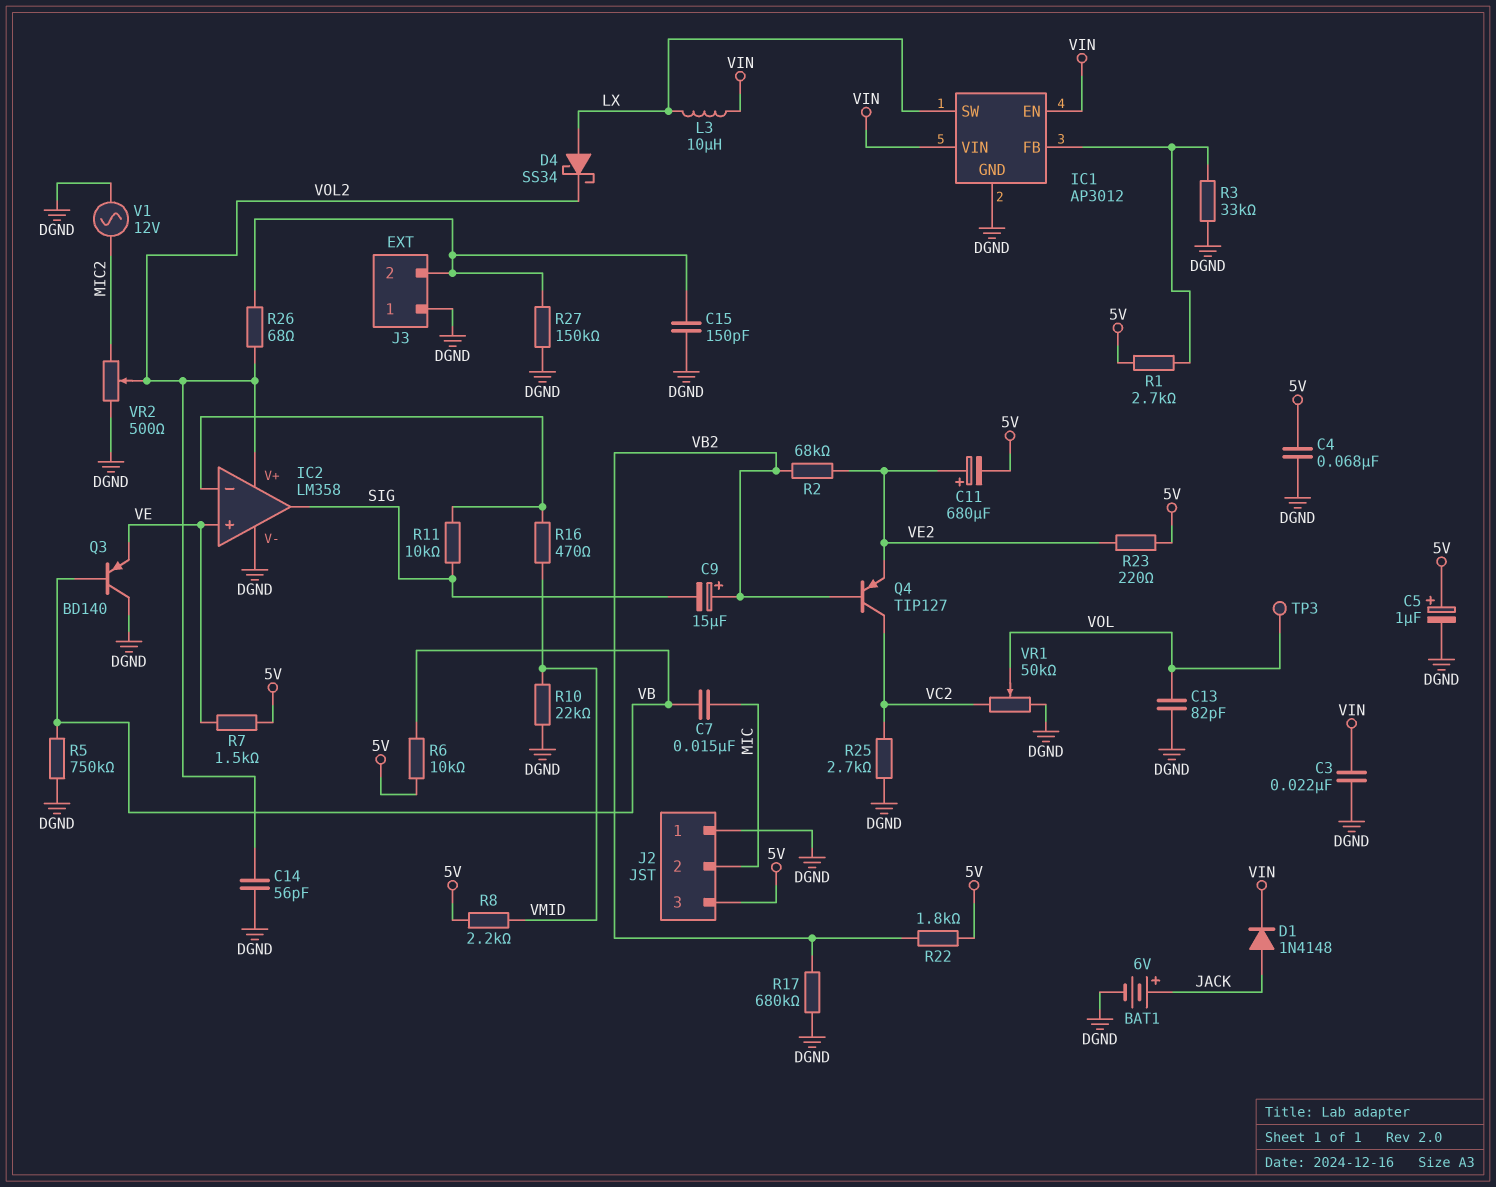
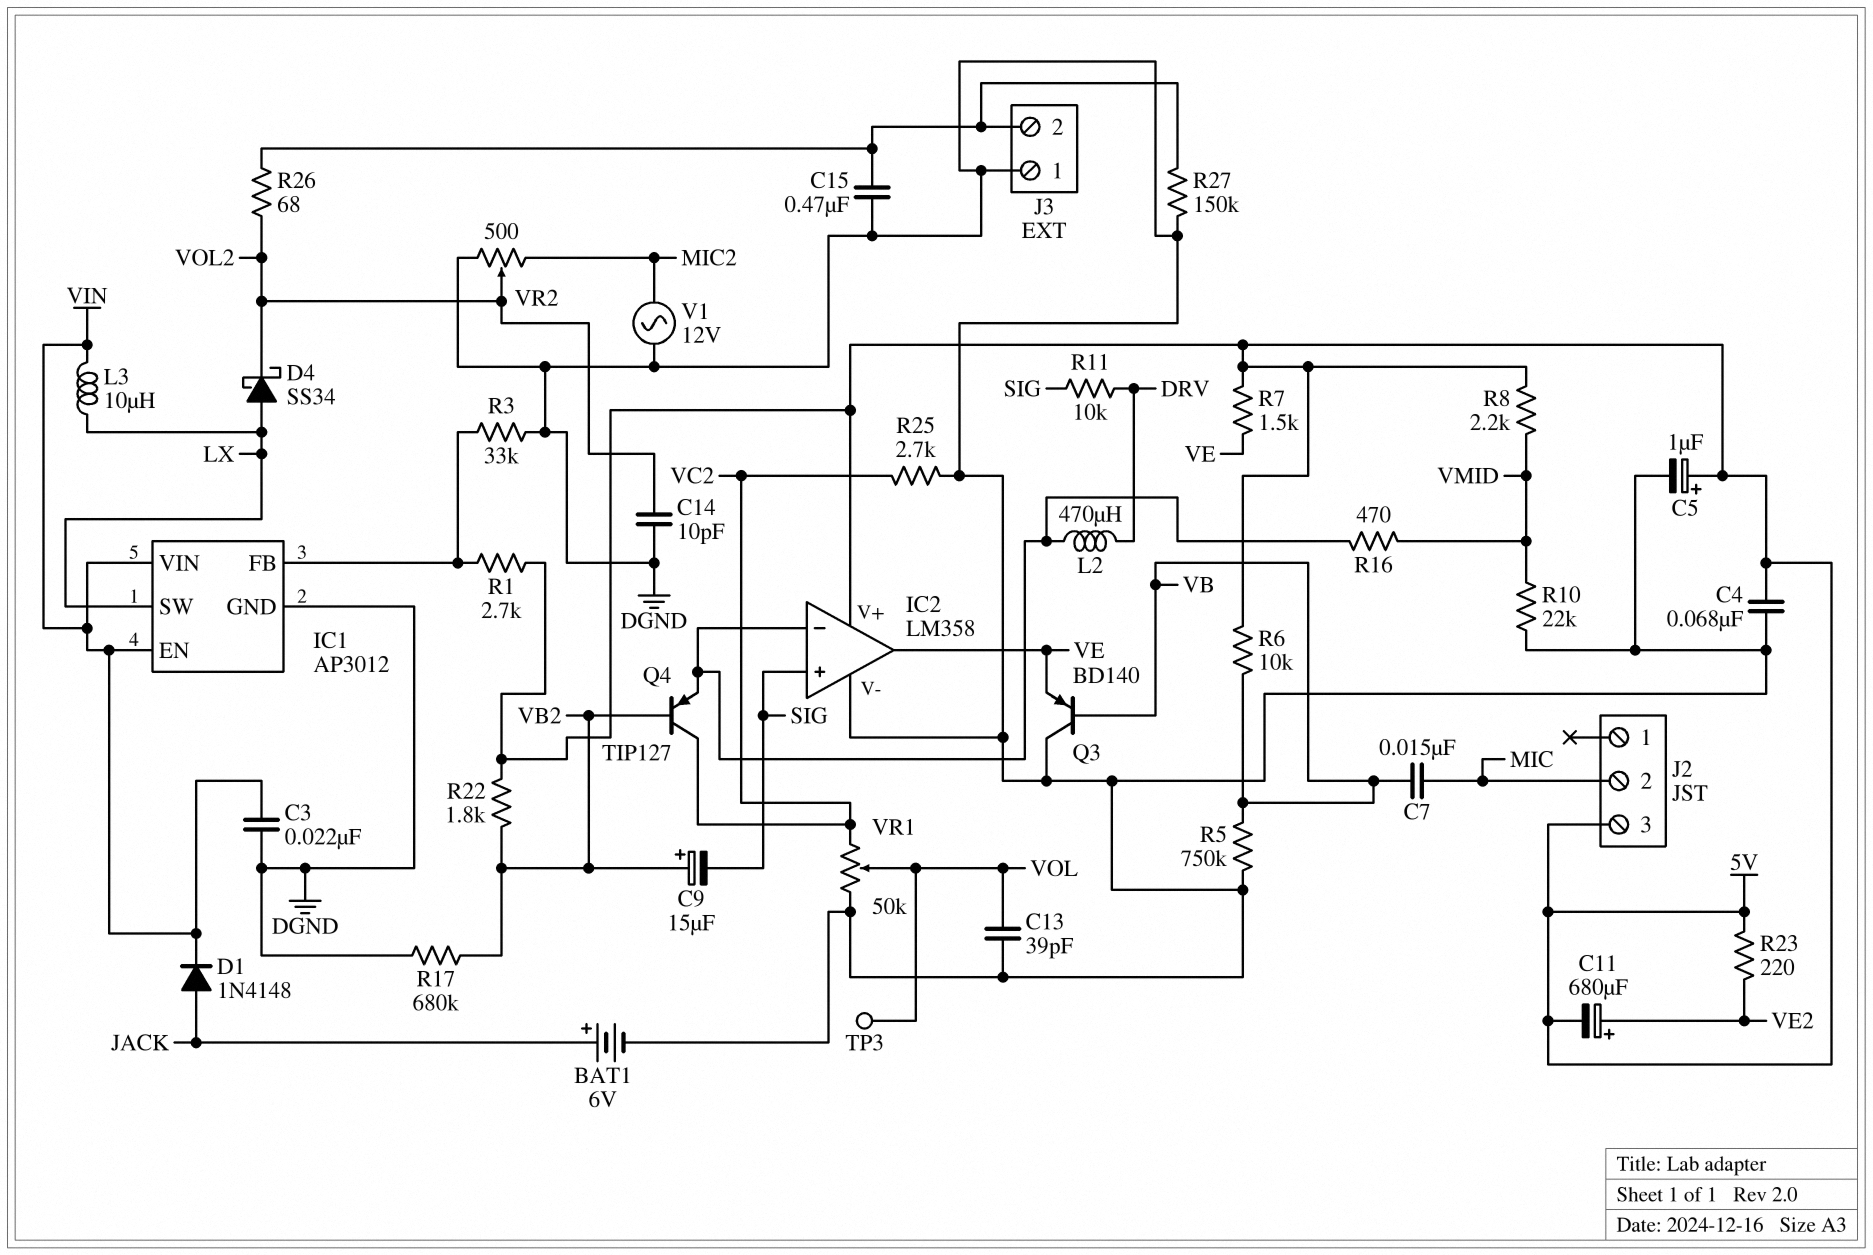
C13: 82pF (DGND, VOL) -> 39pF (DGND, VOL)
C14: 56pF (DGND, VOL2) -> 10pF (DGND, VOL2)
C15: 150pF (DGND, J3/2) -> 470nF (DGND, J3/2)
IC2 pin V+: VOL2 -> 5V
IC2 pin in+: VE -> SIG
IC2 pin out: SIG -> VE
J2 pin 1: DGND -> none
L2: none -> 470uH (DRV, IC2/in-)
Q4: PNP TIP127 (B VB2, C VC2, E VE2) -> PNP TIP127 (B VB2, C VC2, E IC2/in-)
R2: 68k (VB2, VE2) -> none
R11: 10k (IC2/in-, SIG) -> 10k (DRV, SIG)

